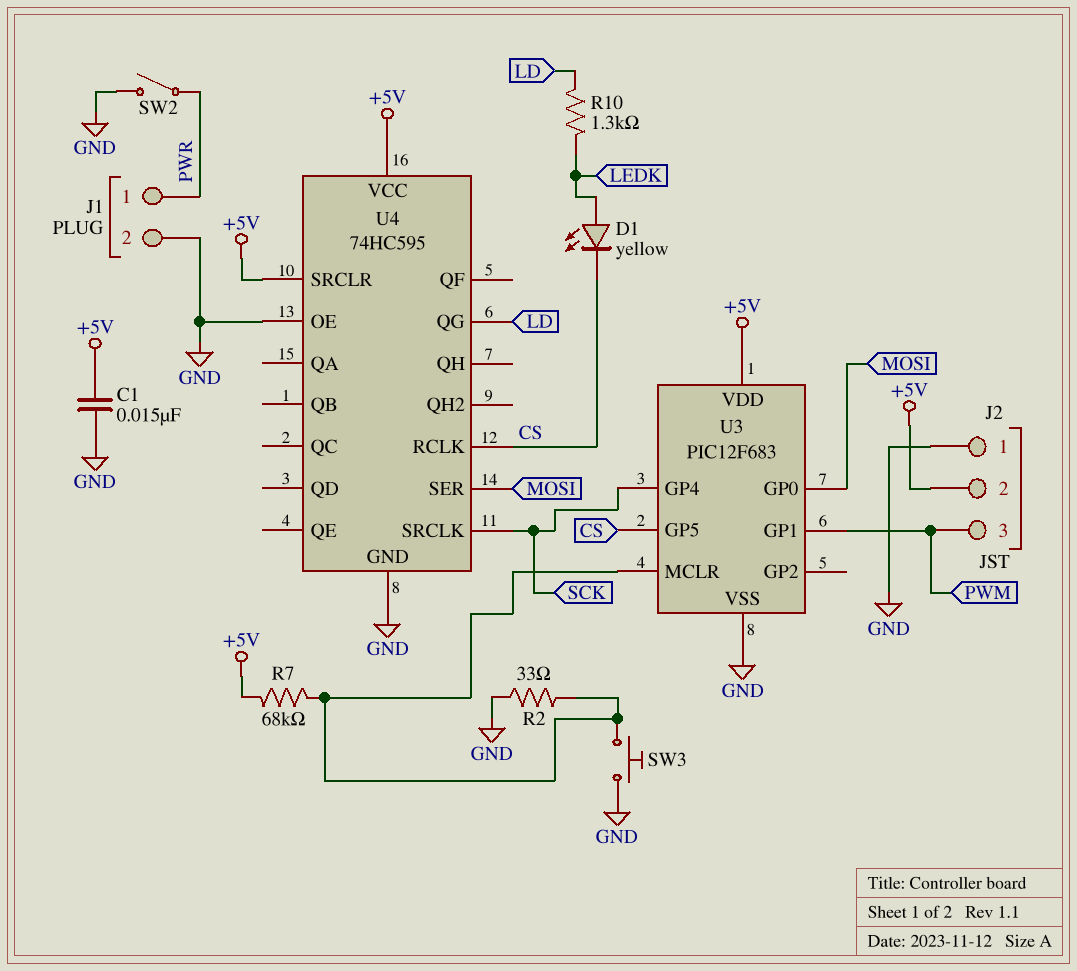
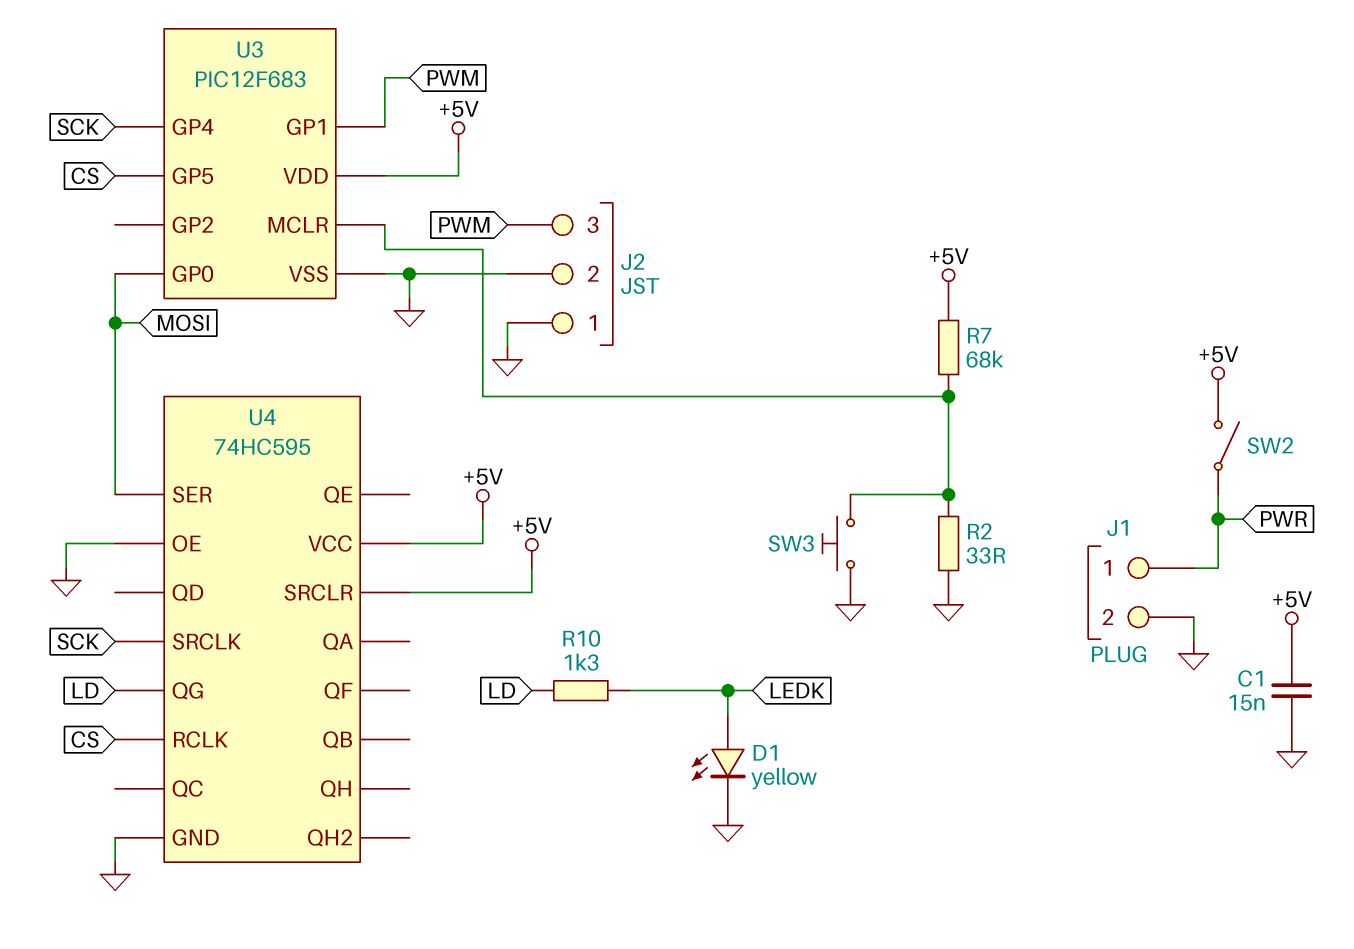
D1: LED yellow (A LEDK, K CS) -> LED yellow (A LEDK, K GND)
J2 pin 2: +5V -> GND
SW2: switch (GND, PWR) -> switch (+5V, PWR)

